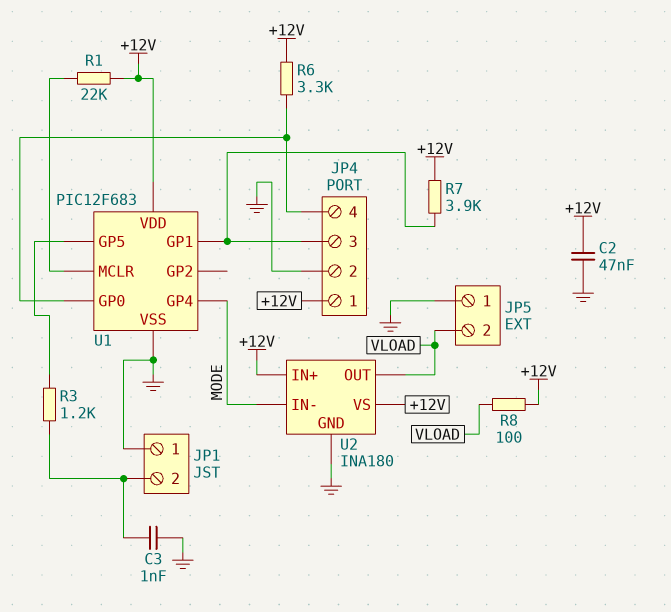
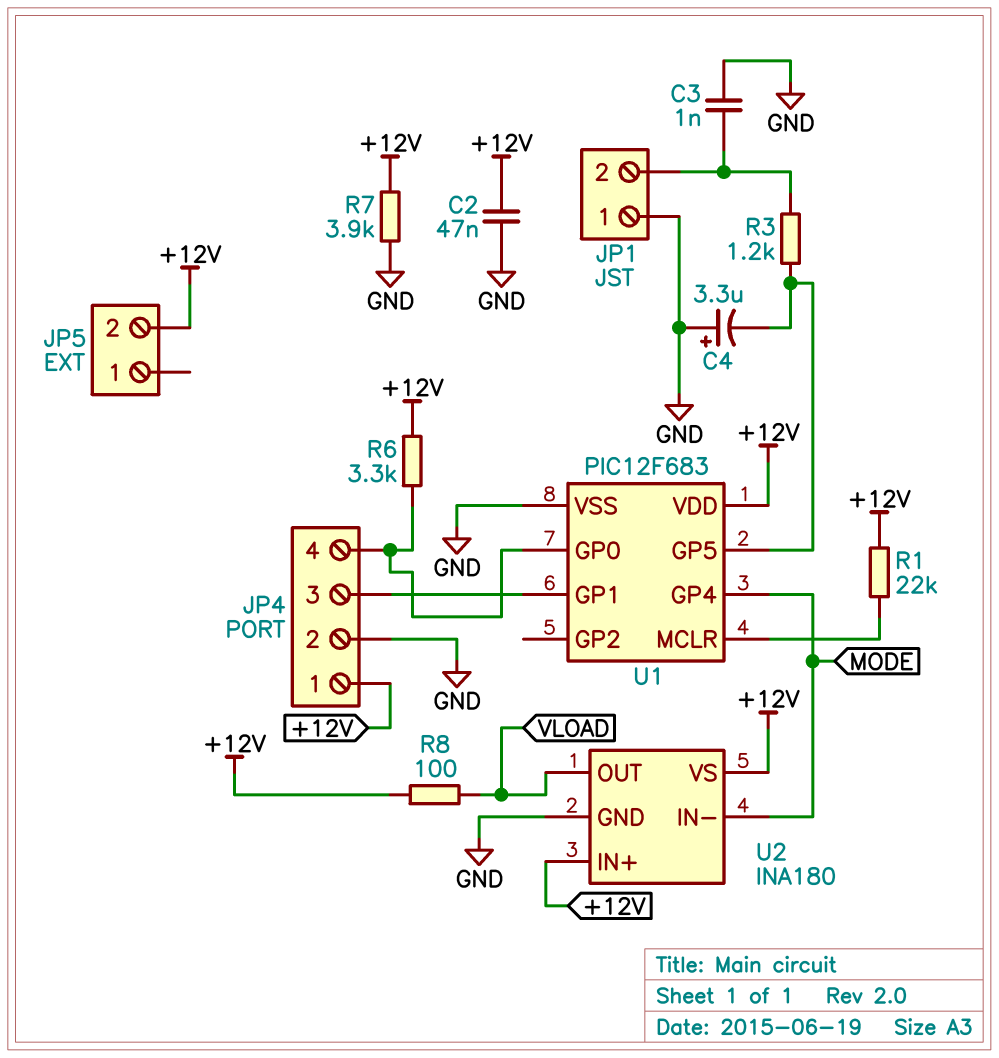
C4: none -> 3.3uF (plus GND, minus U1/GP5)
JP5 pin 1: GND -> none
JP5 pin 2: VLOAD -> +12V
R7: 3.9k (+12V, JP4/3) -> 3.9k (+12V, GND)

